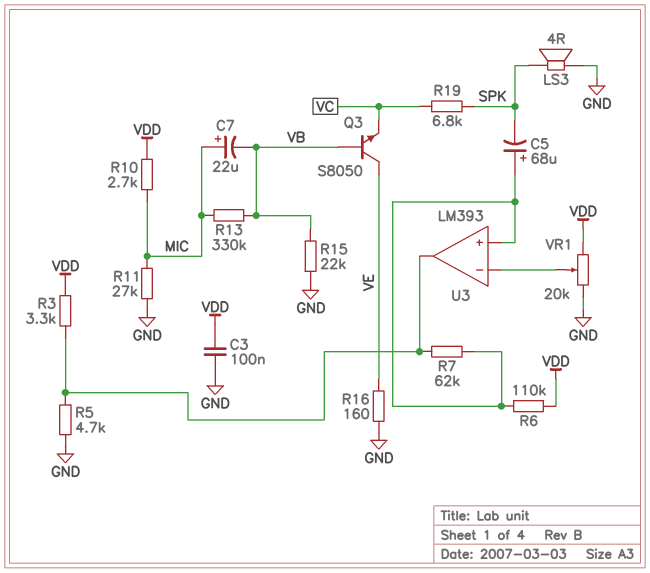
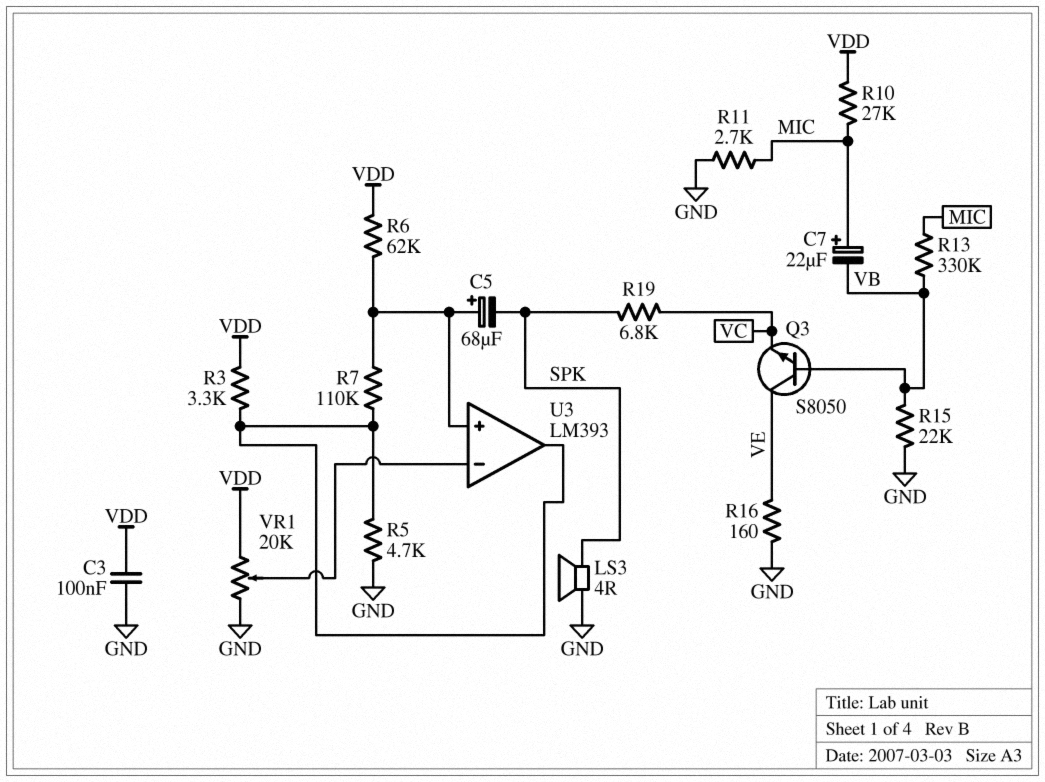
R6: 110k (U3/in+, VDD) -> 62k (U3/in+, VDD)
R7: 62k (U3/in+, U3/out) -> 110k (U3/in+, U3/out)
R10: 2.7k (MIC, VDD) -> 27k (MIC, VDD)
R11: 27k (GND, MIC) -> 2.7k (GND, MIC)

